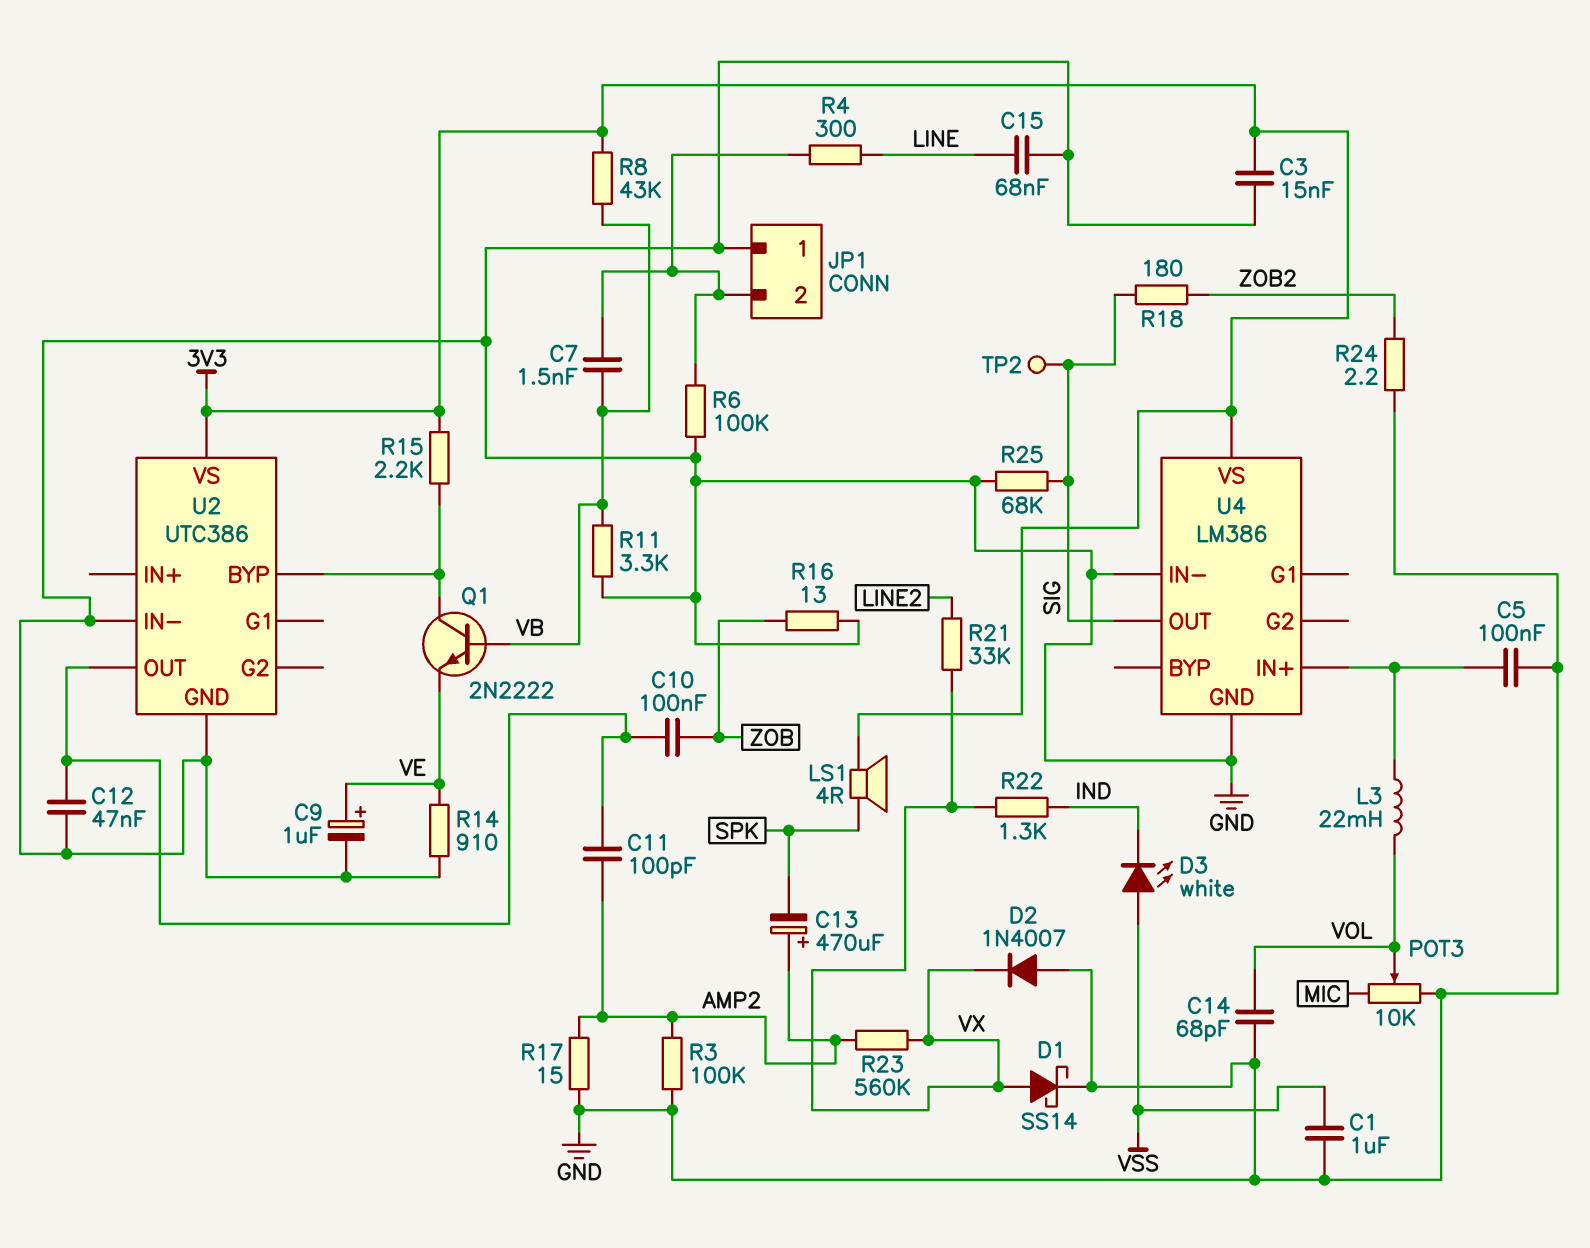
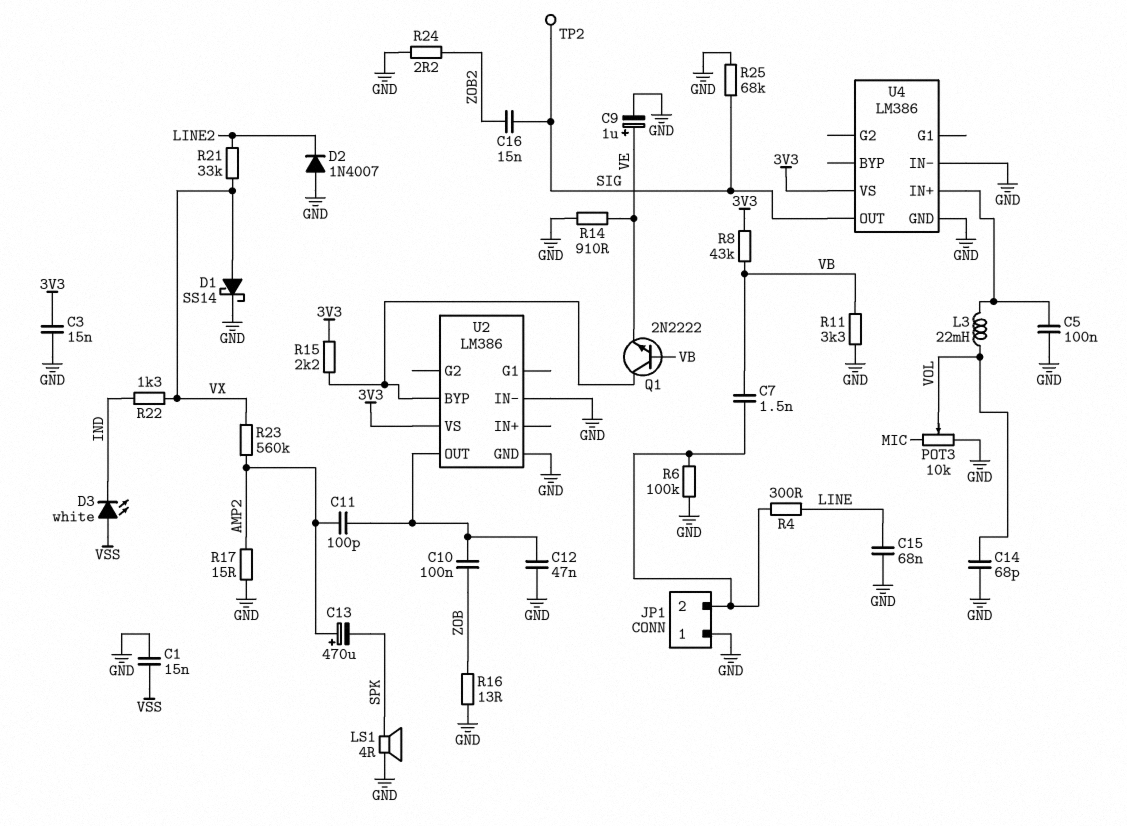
C1: 1uF (GND, VSS) -> 15nF (GND, VSS)
C16: none -> 15nF (SIG, ZOB2)
D2: diode 1N4007 (A GND, K VX) -> diode 1N4007 (A GND, K LINE2)
LS1: speaker 4R (3V3, SPK) -> speaker 4R (GND, SPK)
R3: 100k (AMP2, GND) -> none
R18: 180 (SIG, ZOB2) -> none
U2: UTC386 -> LM386

